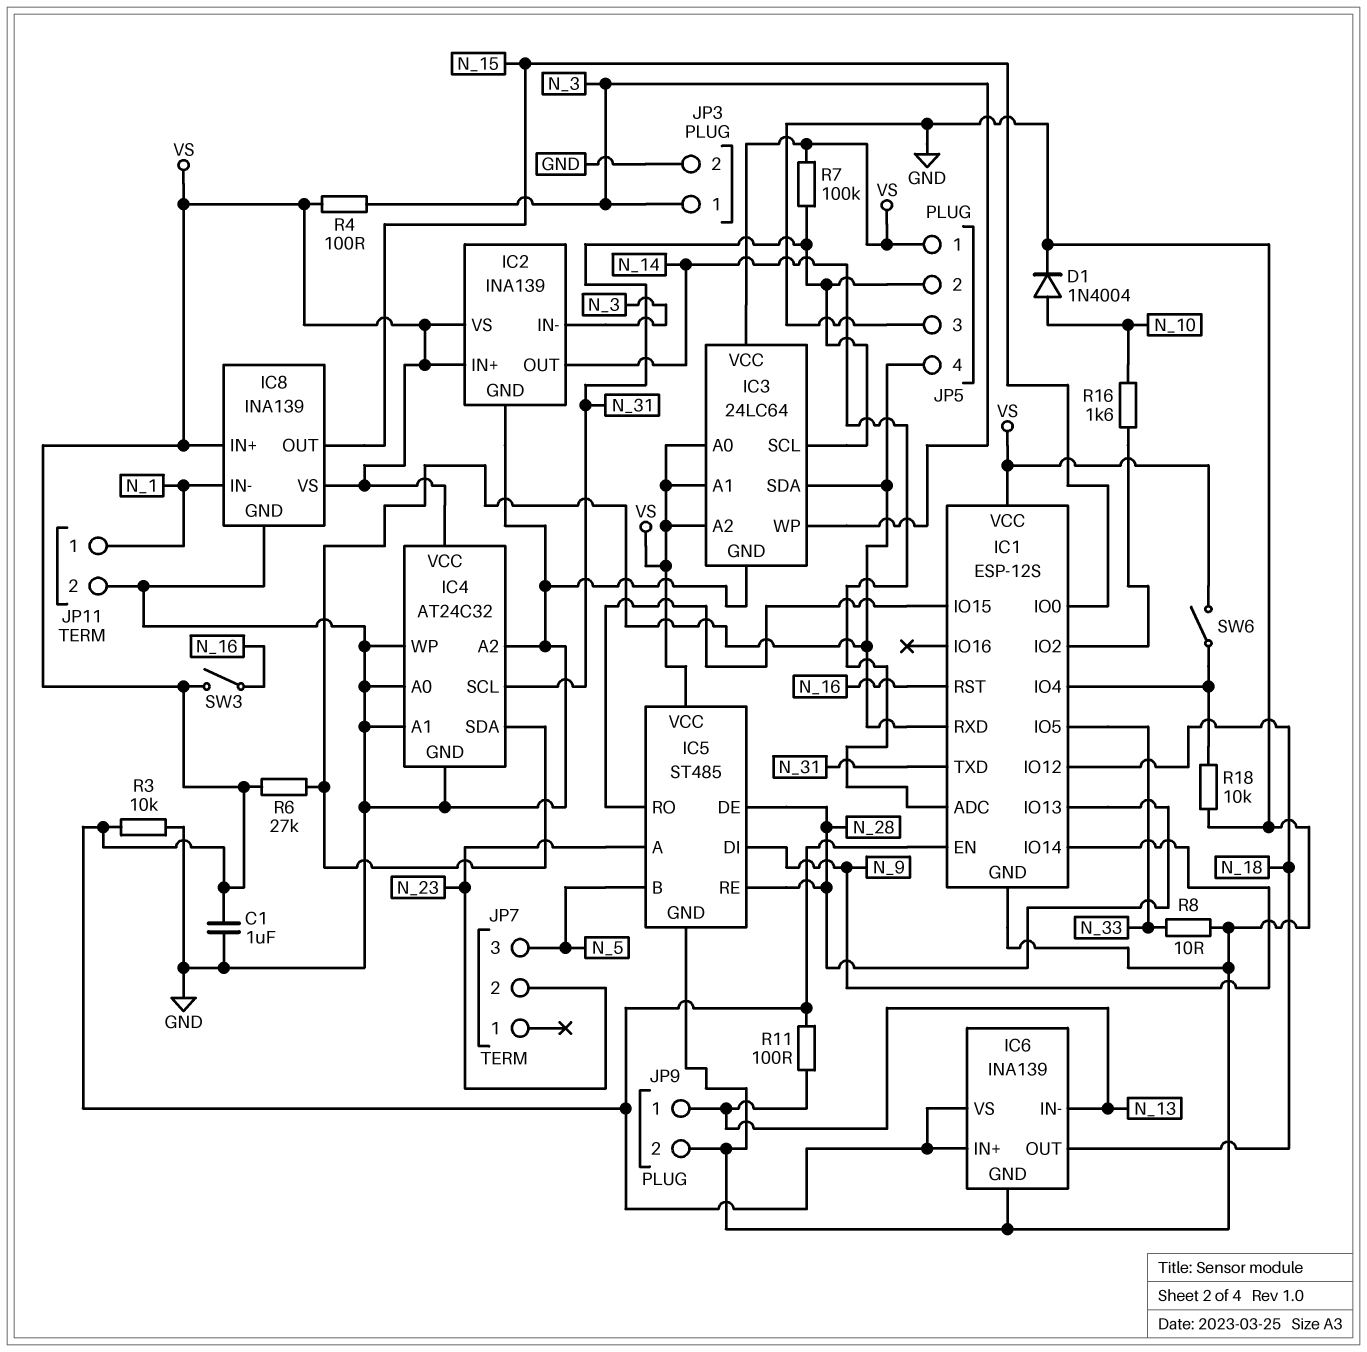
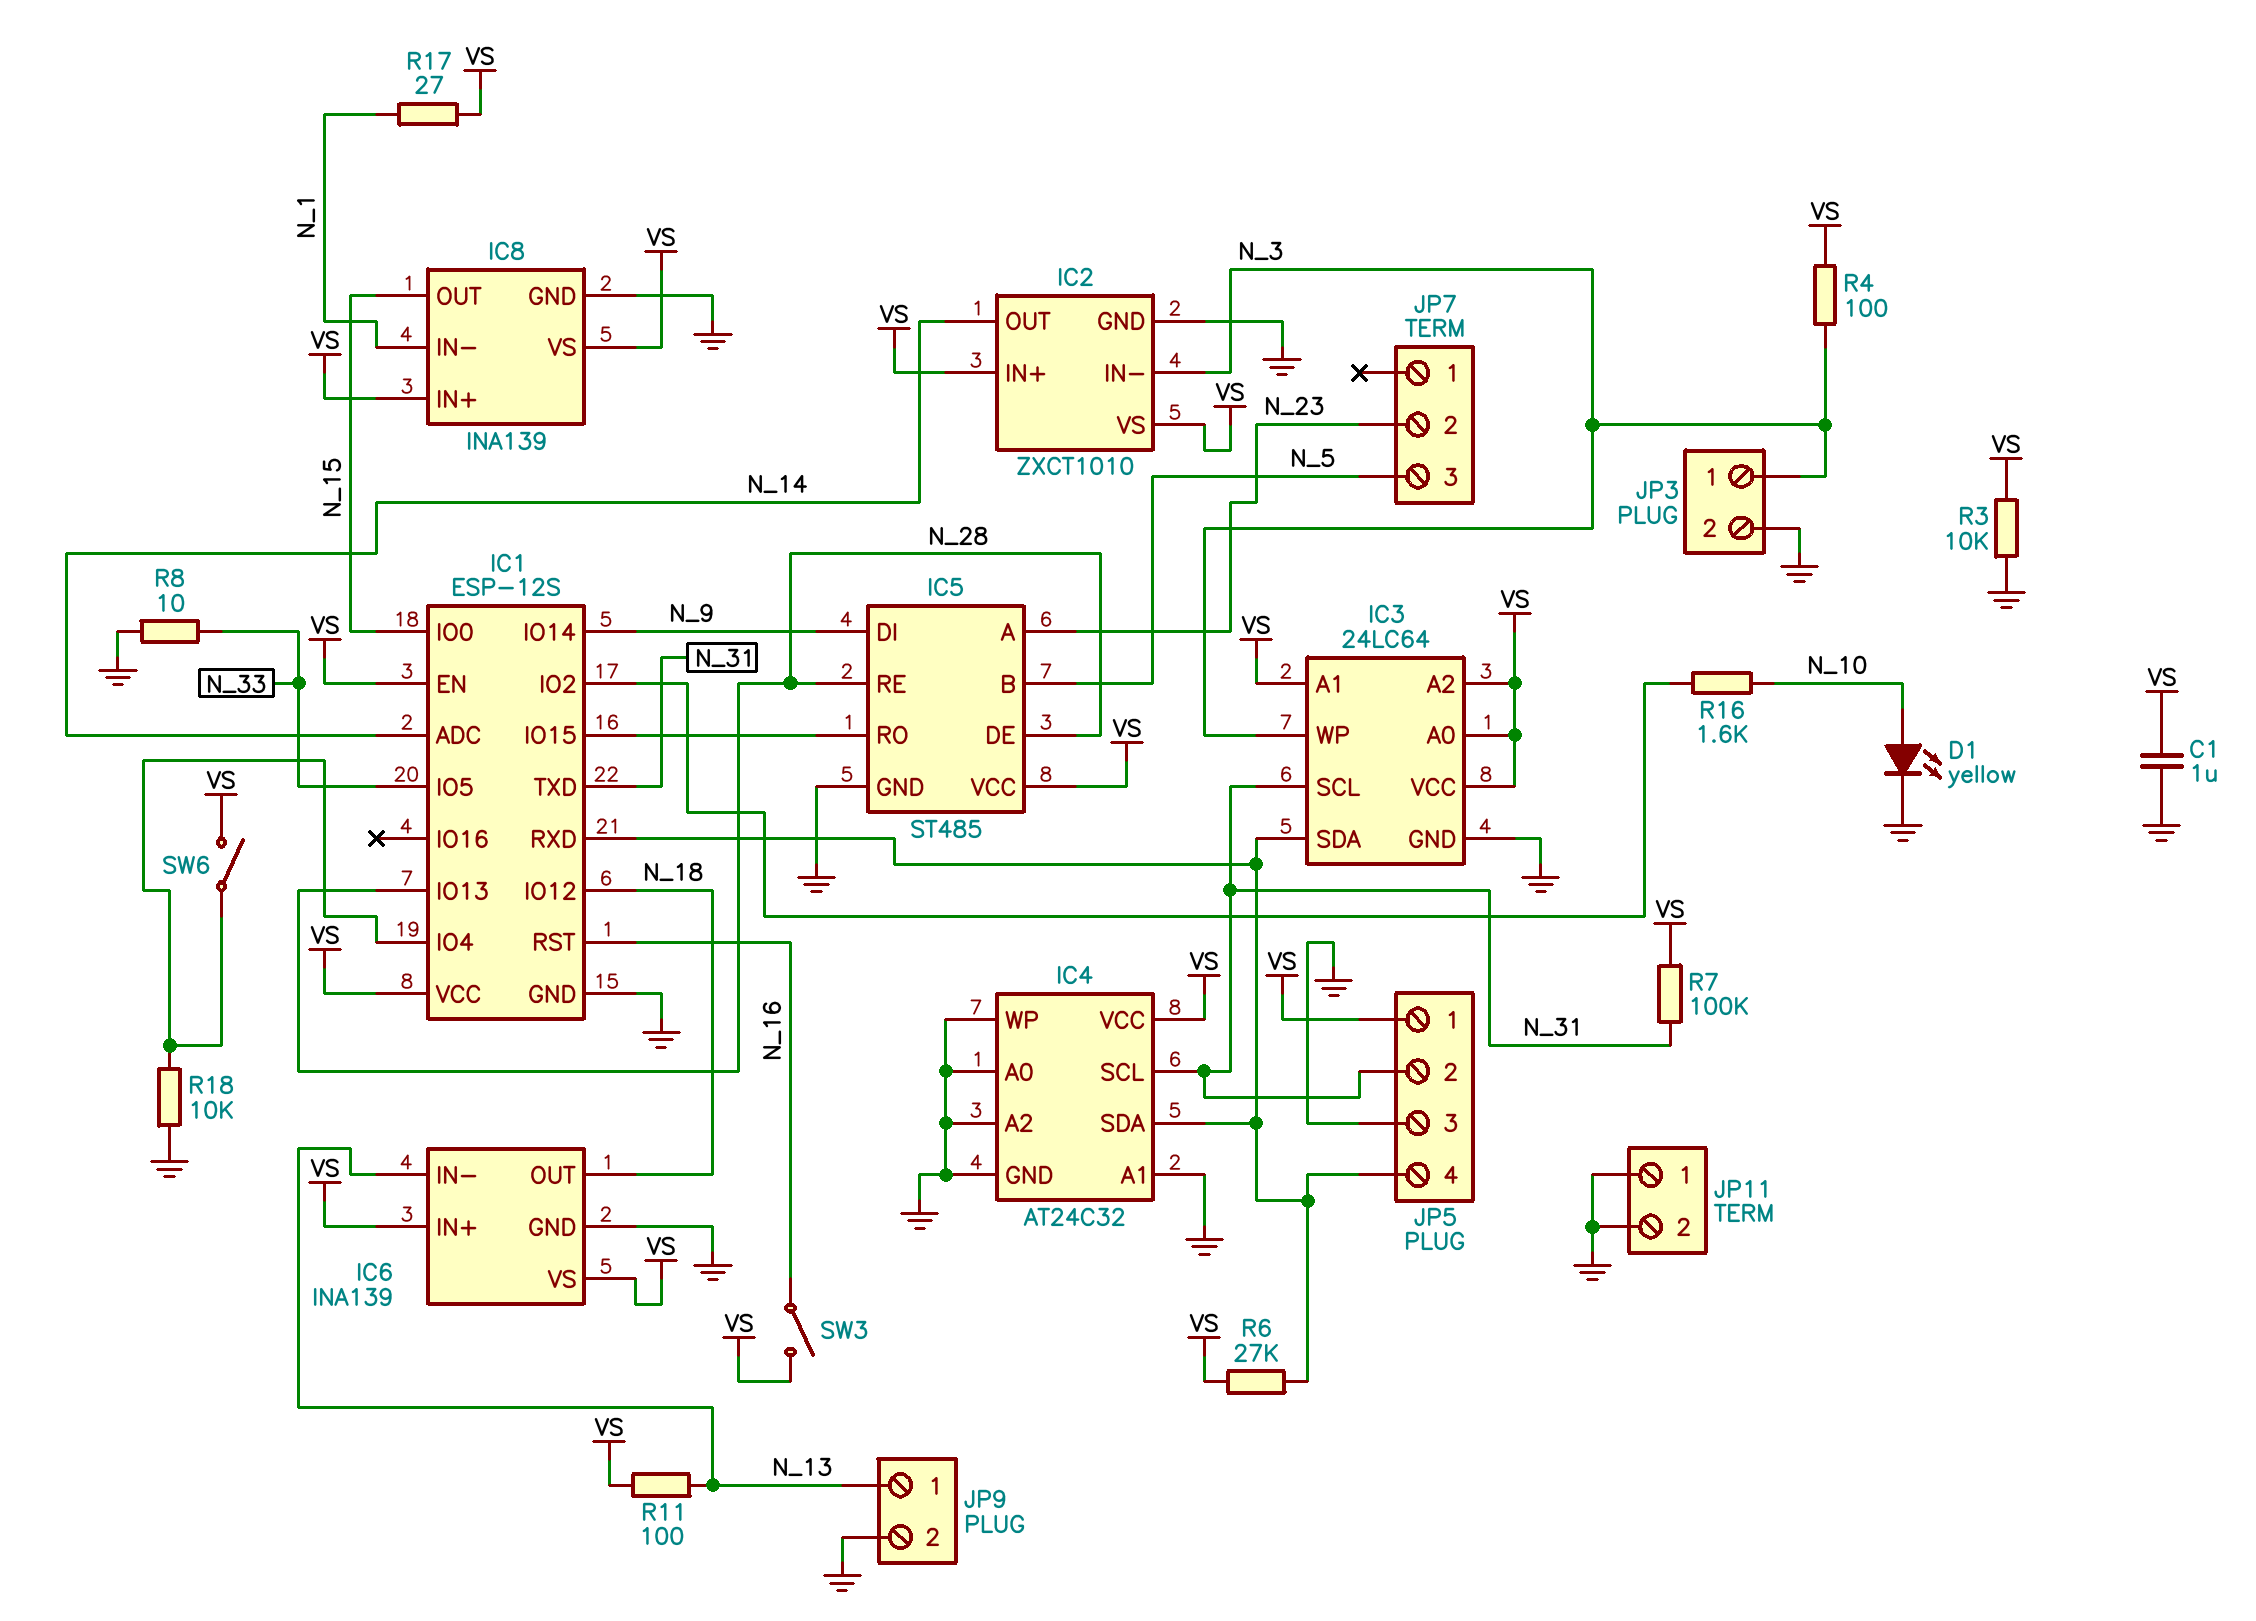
D1: diode 1N4004 (A N_10, K GND) -> LED yellow (A N_10, K GND)
IC2: INA139 -> ZXCT1010
JP11 pin 1: N_1 -> GND
R17: none -> 27 (N_1, VS)

